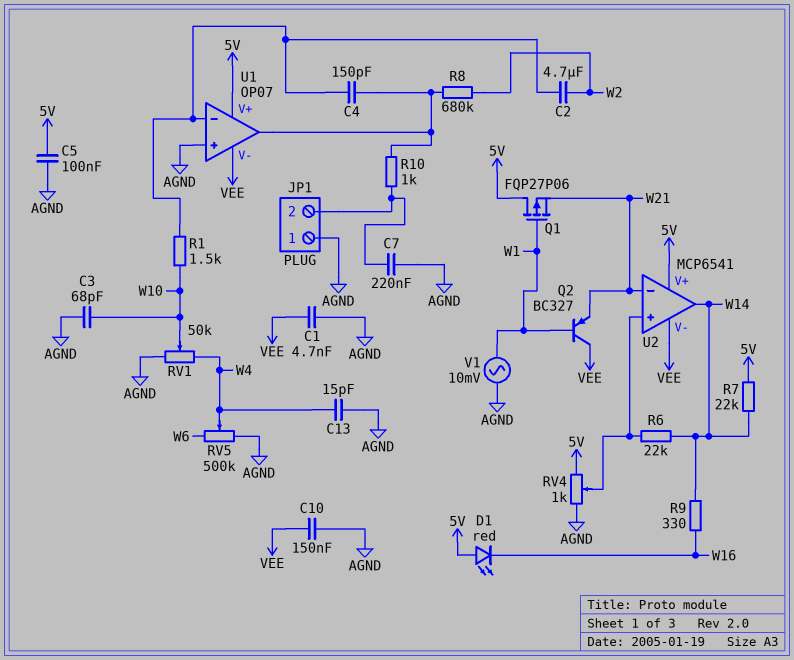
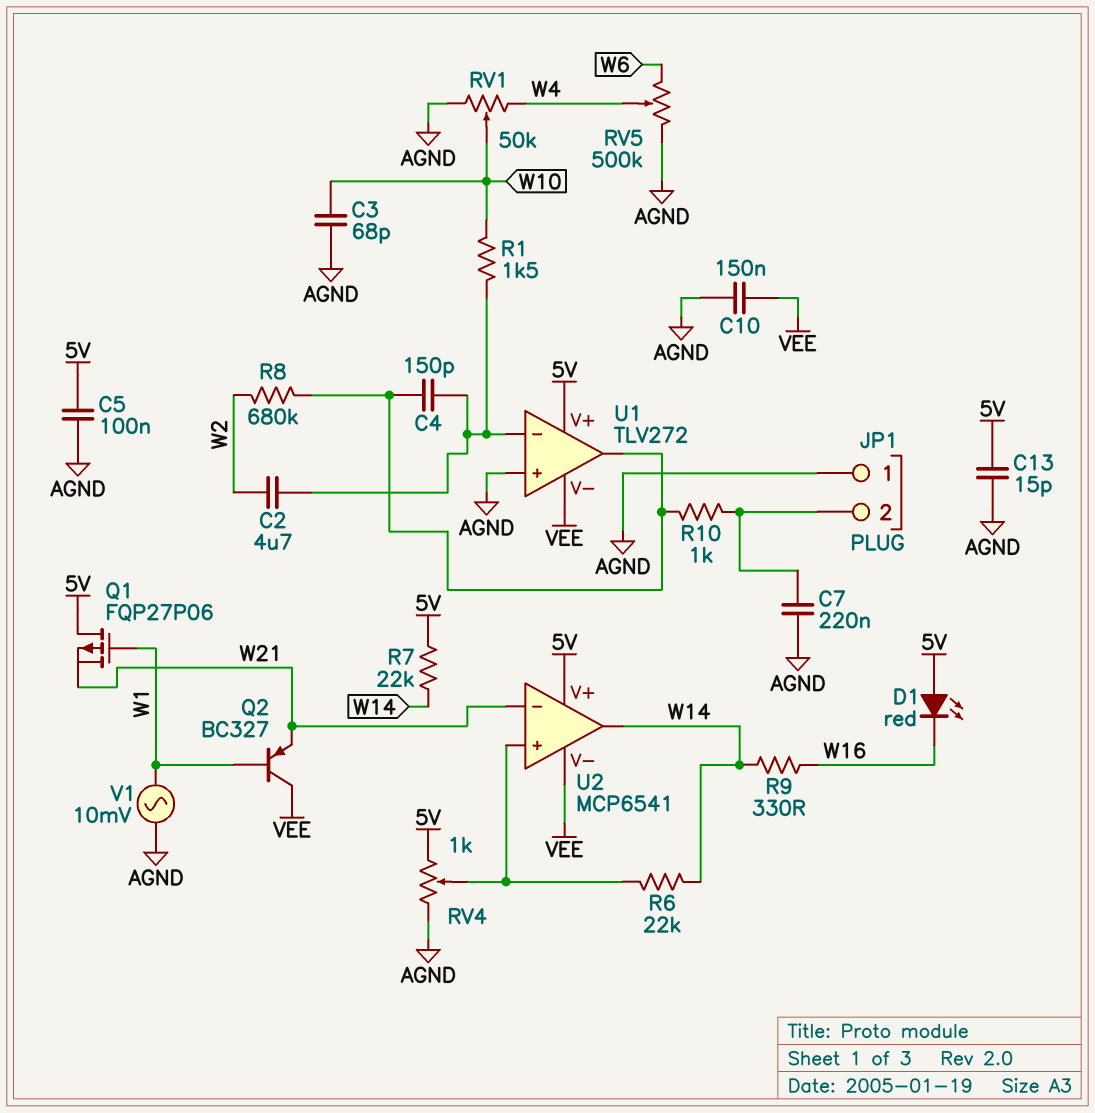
C1: 4.7nF (AGND, VEE) -> none
C13: 15pF (AGND, W4) -> 15pF (5V, AGND)
U1: OP07 -> TLV272

